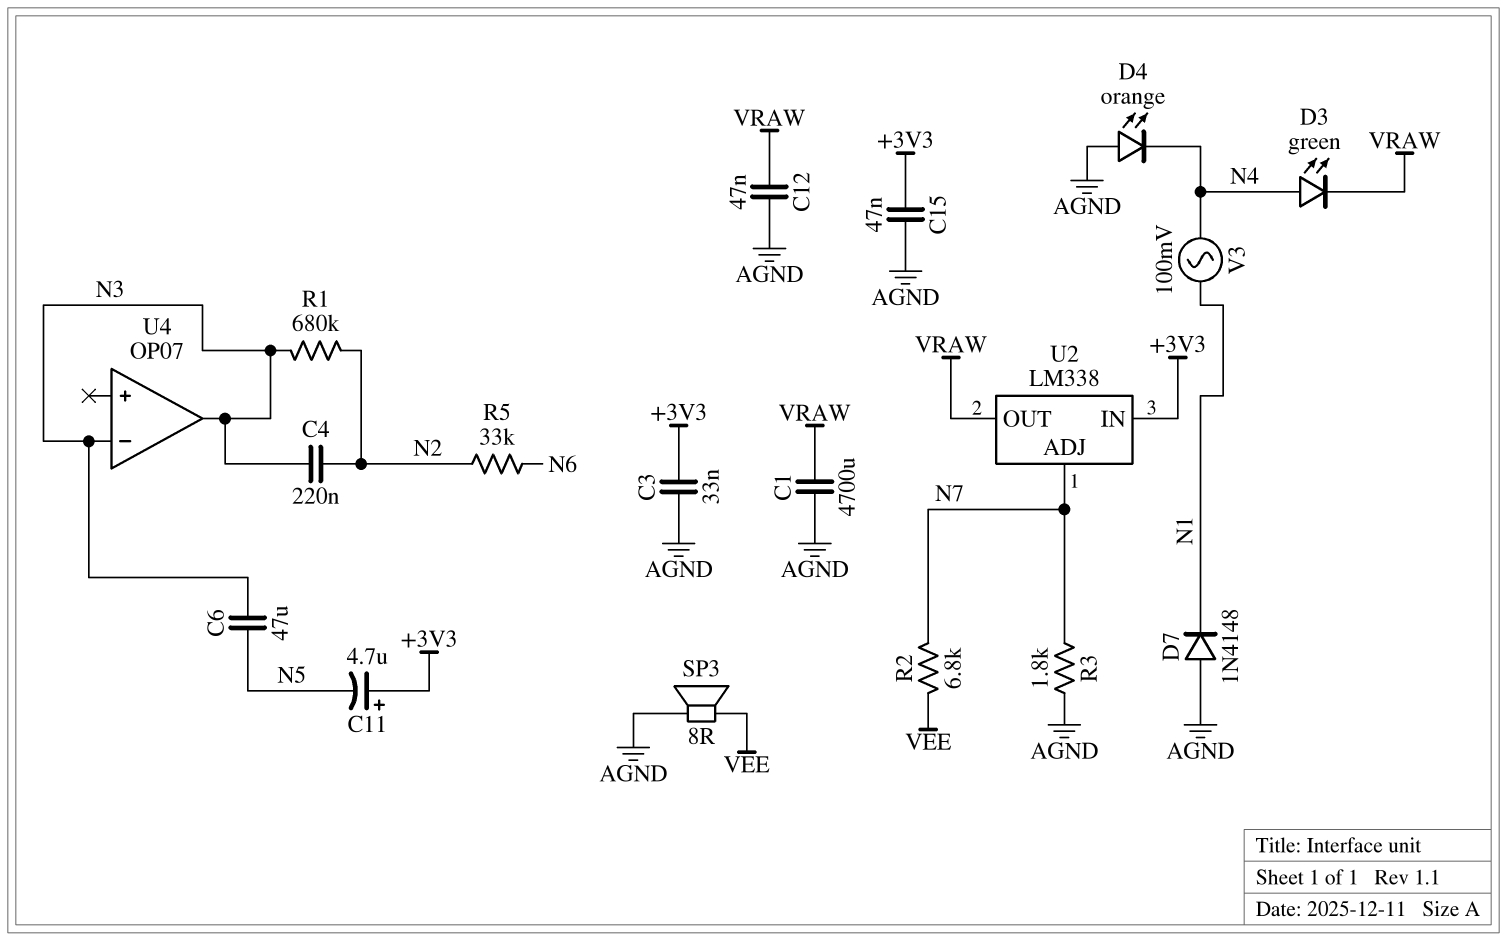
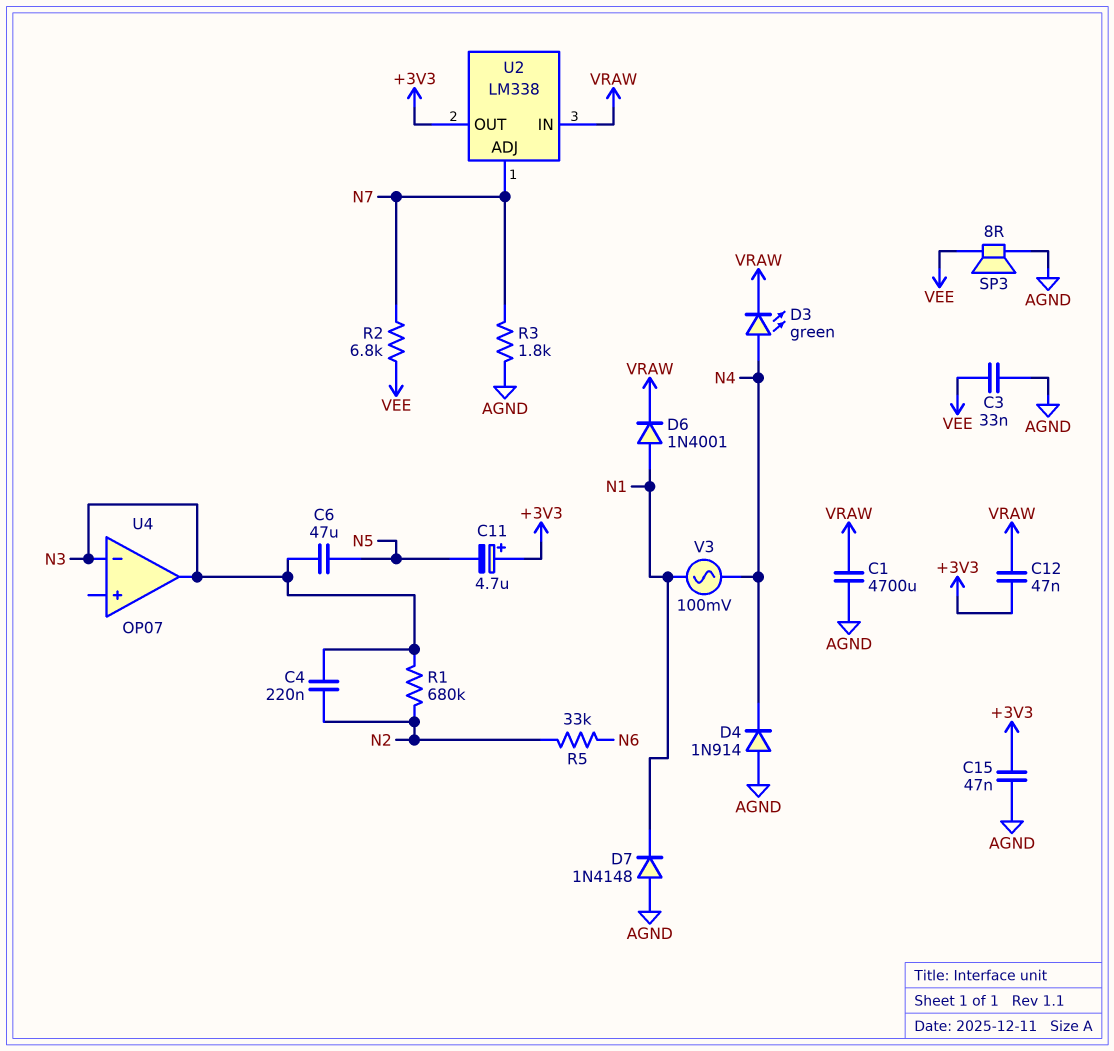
C3: 33nF (+3V3, AGND) -> 33nF (AGND, VEE)
C12: 47nF (AGND, VRAW) -> 47nF (+3V3, VRAW)
D4: LED orange (A AGND, K N4) -> diode 1N914 (A AGND, K N4)
D6: none -> diode 1N4001 (A N1, K VRAW)
U2 pin IN: +3V3 -> VRAW
U2 pin OUT: VRAW -> +3V3

